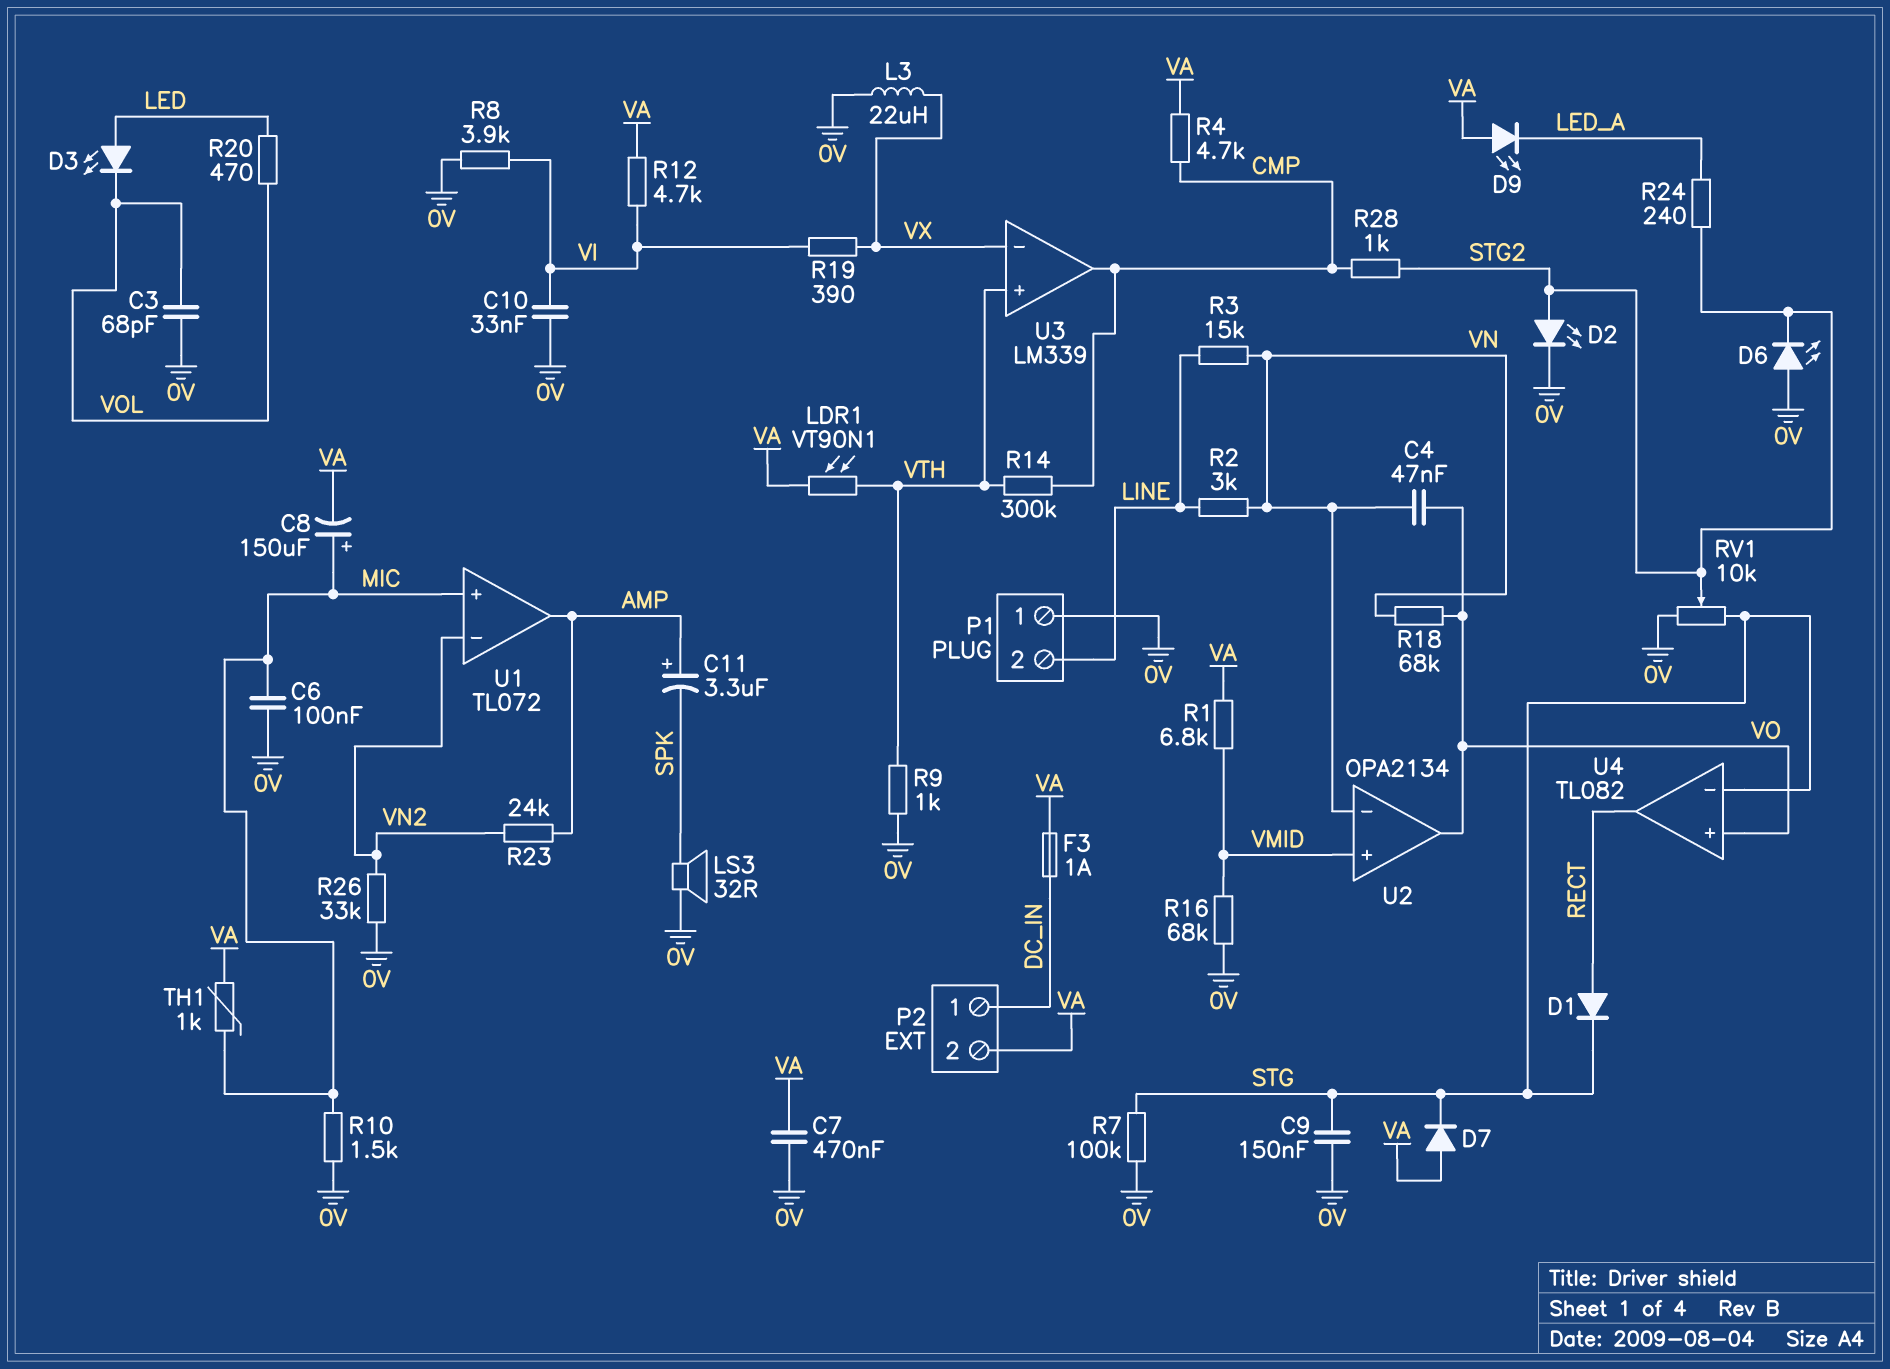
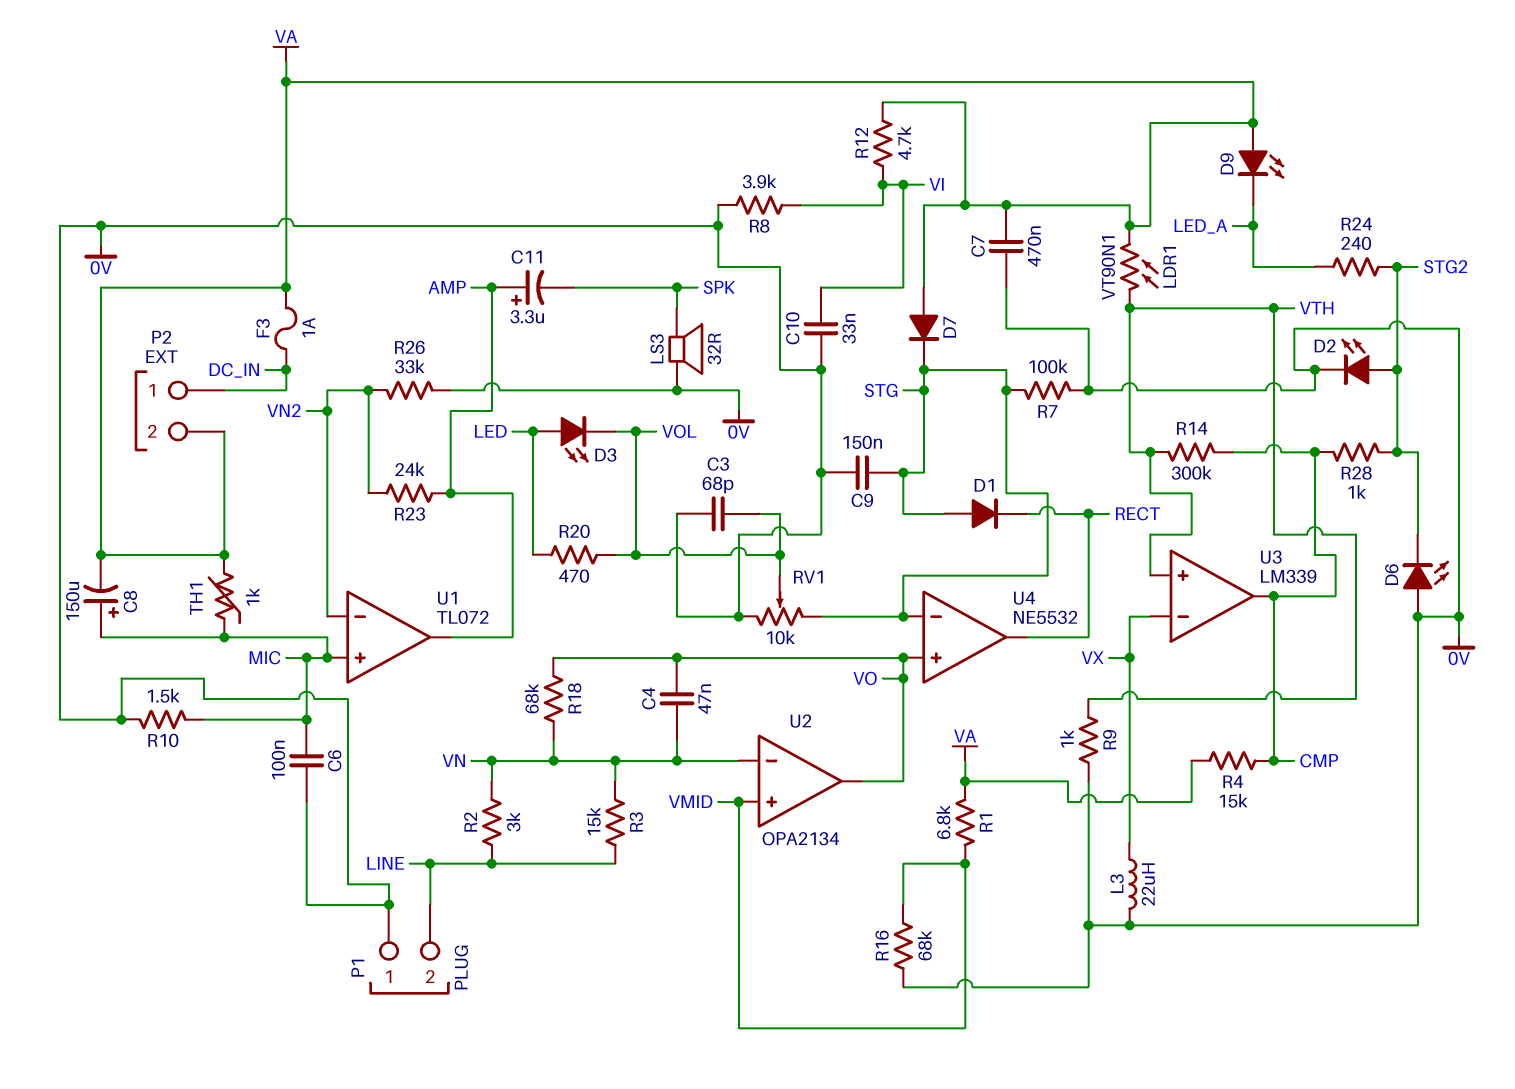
D1: diode (A RECT, K STG) -> diode (A STG, K RECT)
R4: 4.7k (CMP, VA) -> 15k (CMP, VA)
R19: 390 (VI, VX) -> none
RV1: 10k (0V, STG, wiper STG2) -> 10k (0V, STG, wiper VOL)
U4: TL082 -> NE5532

